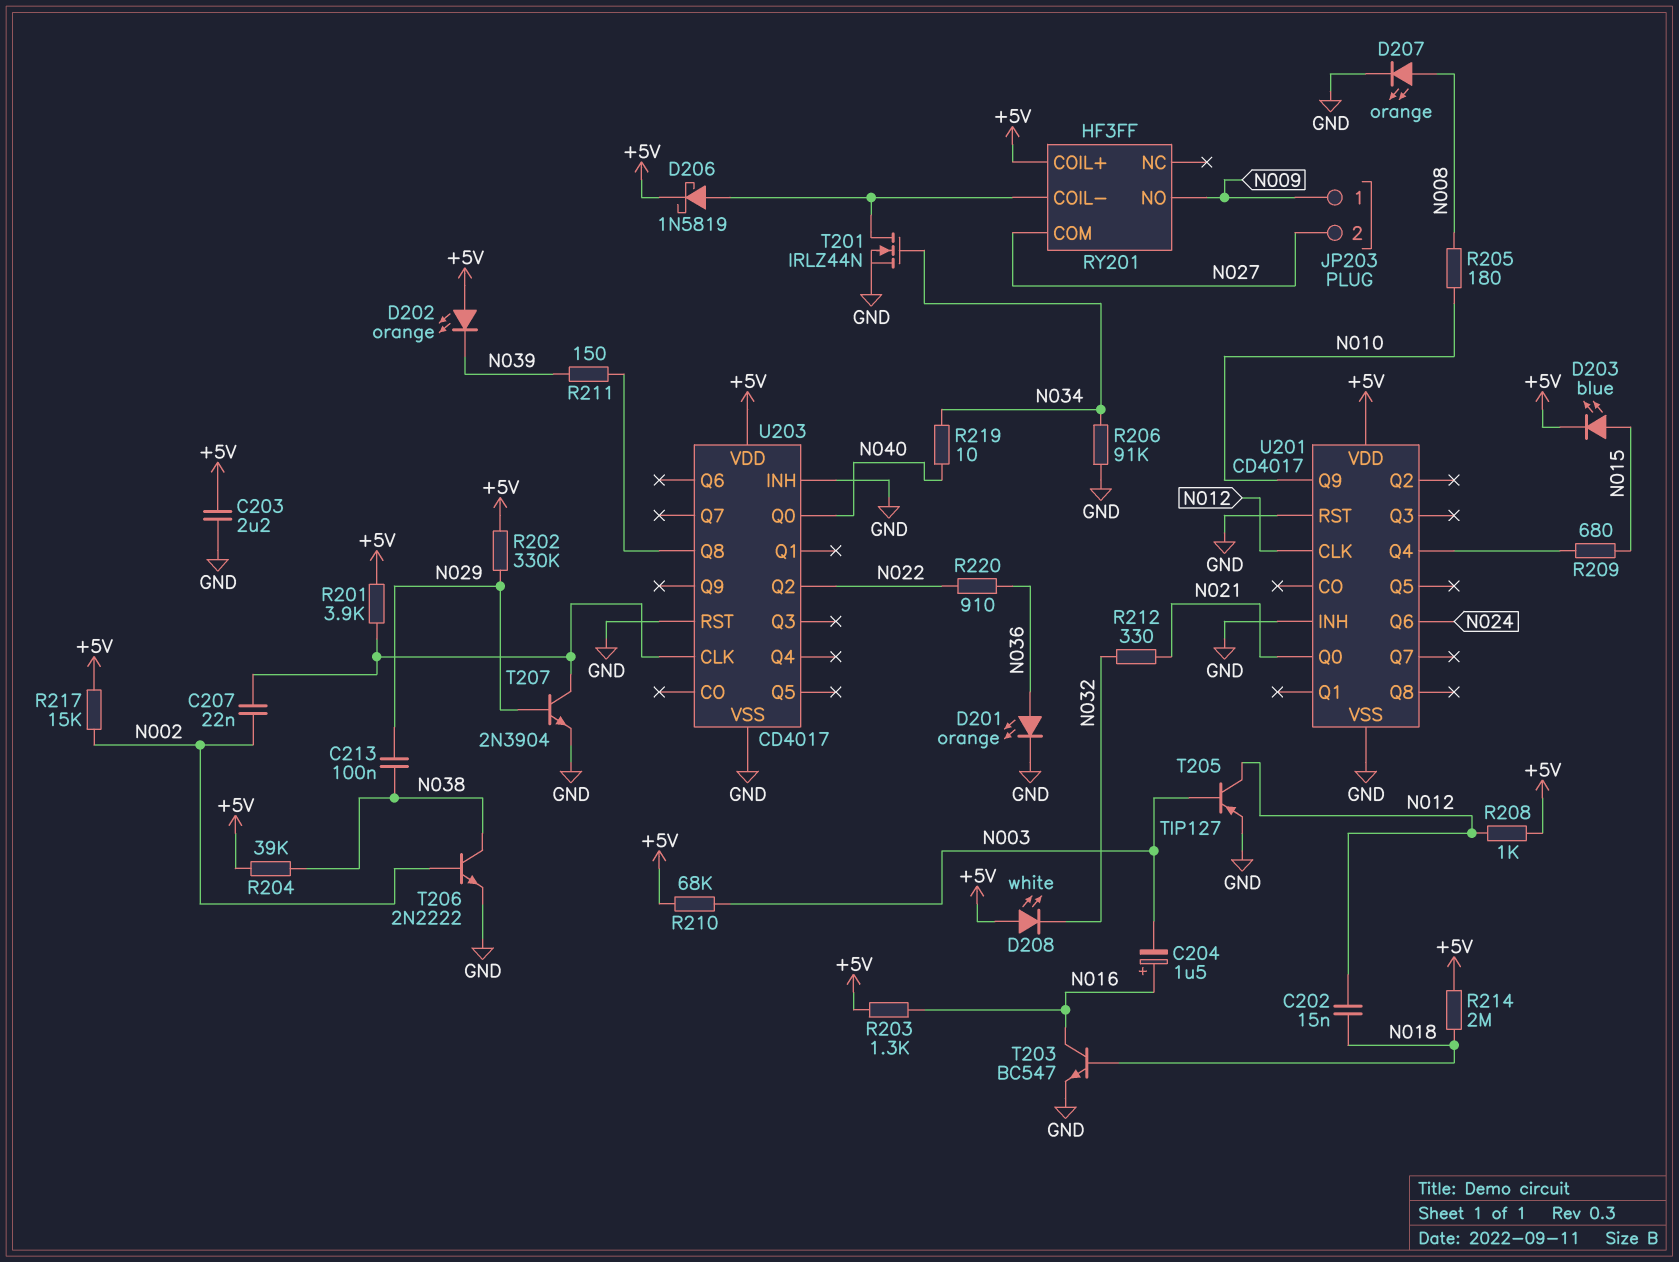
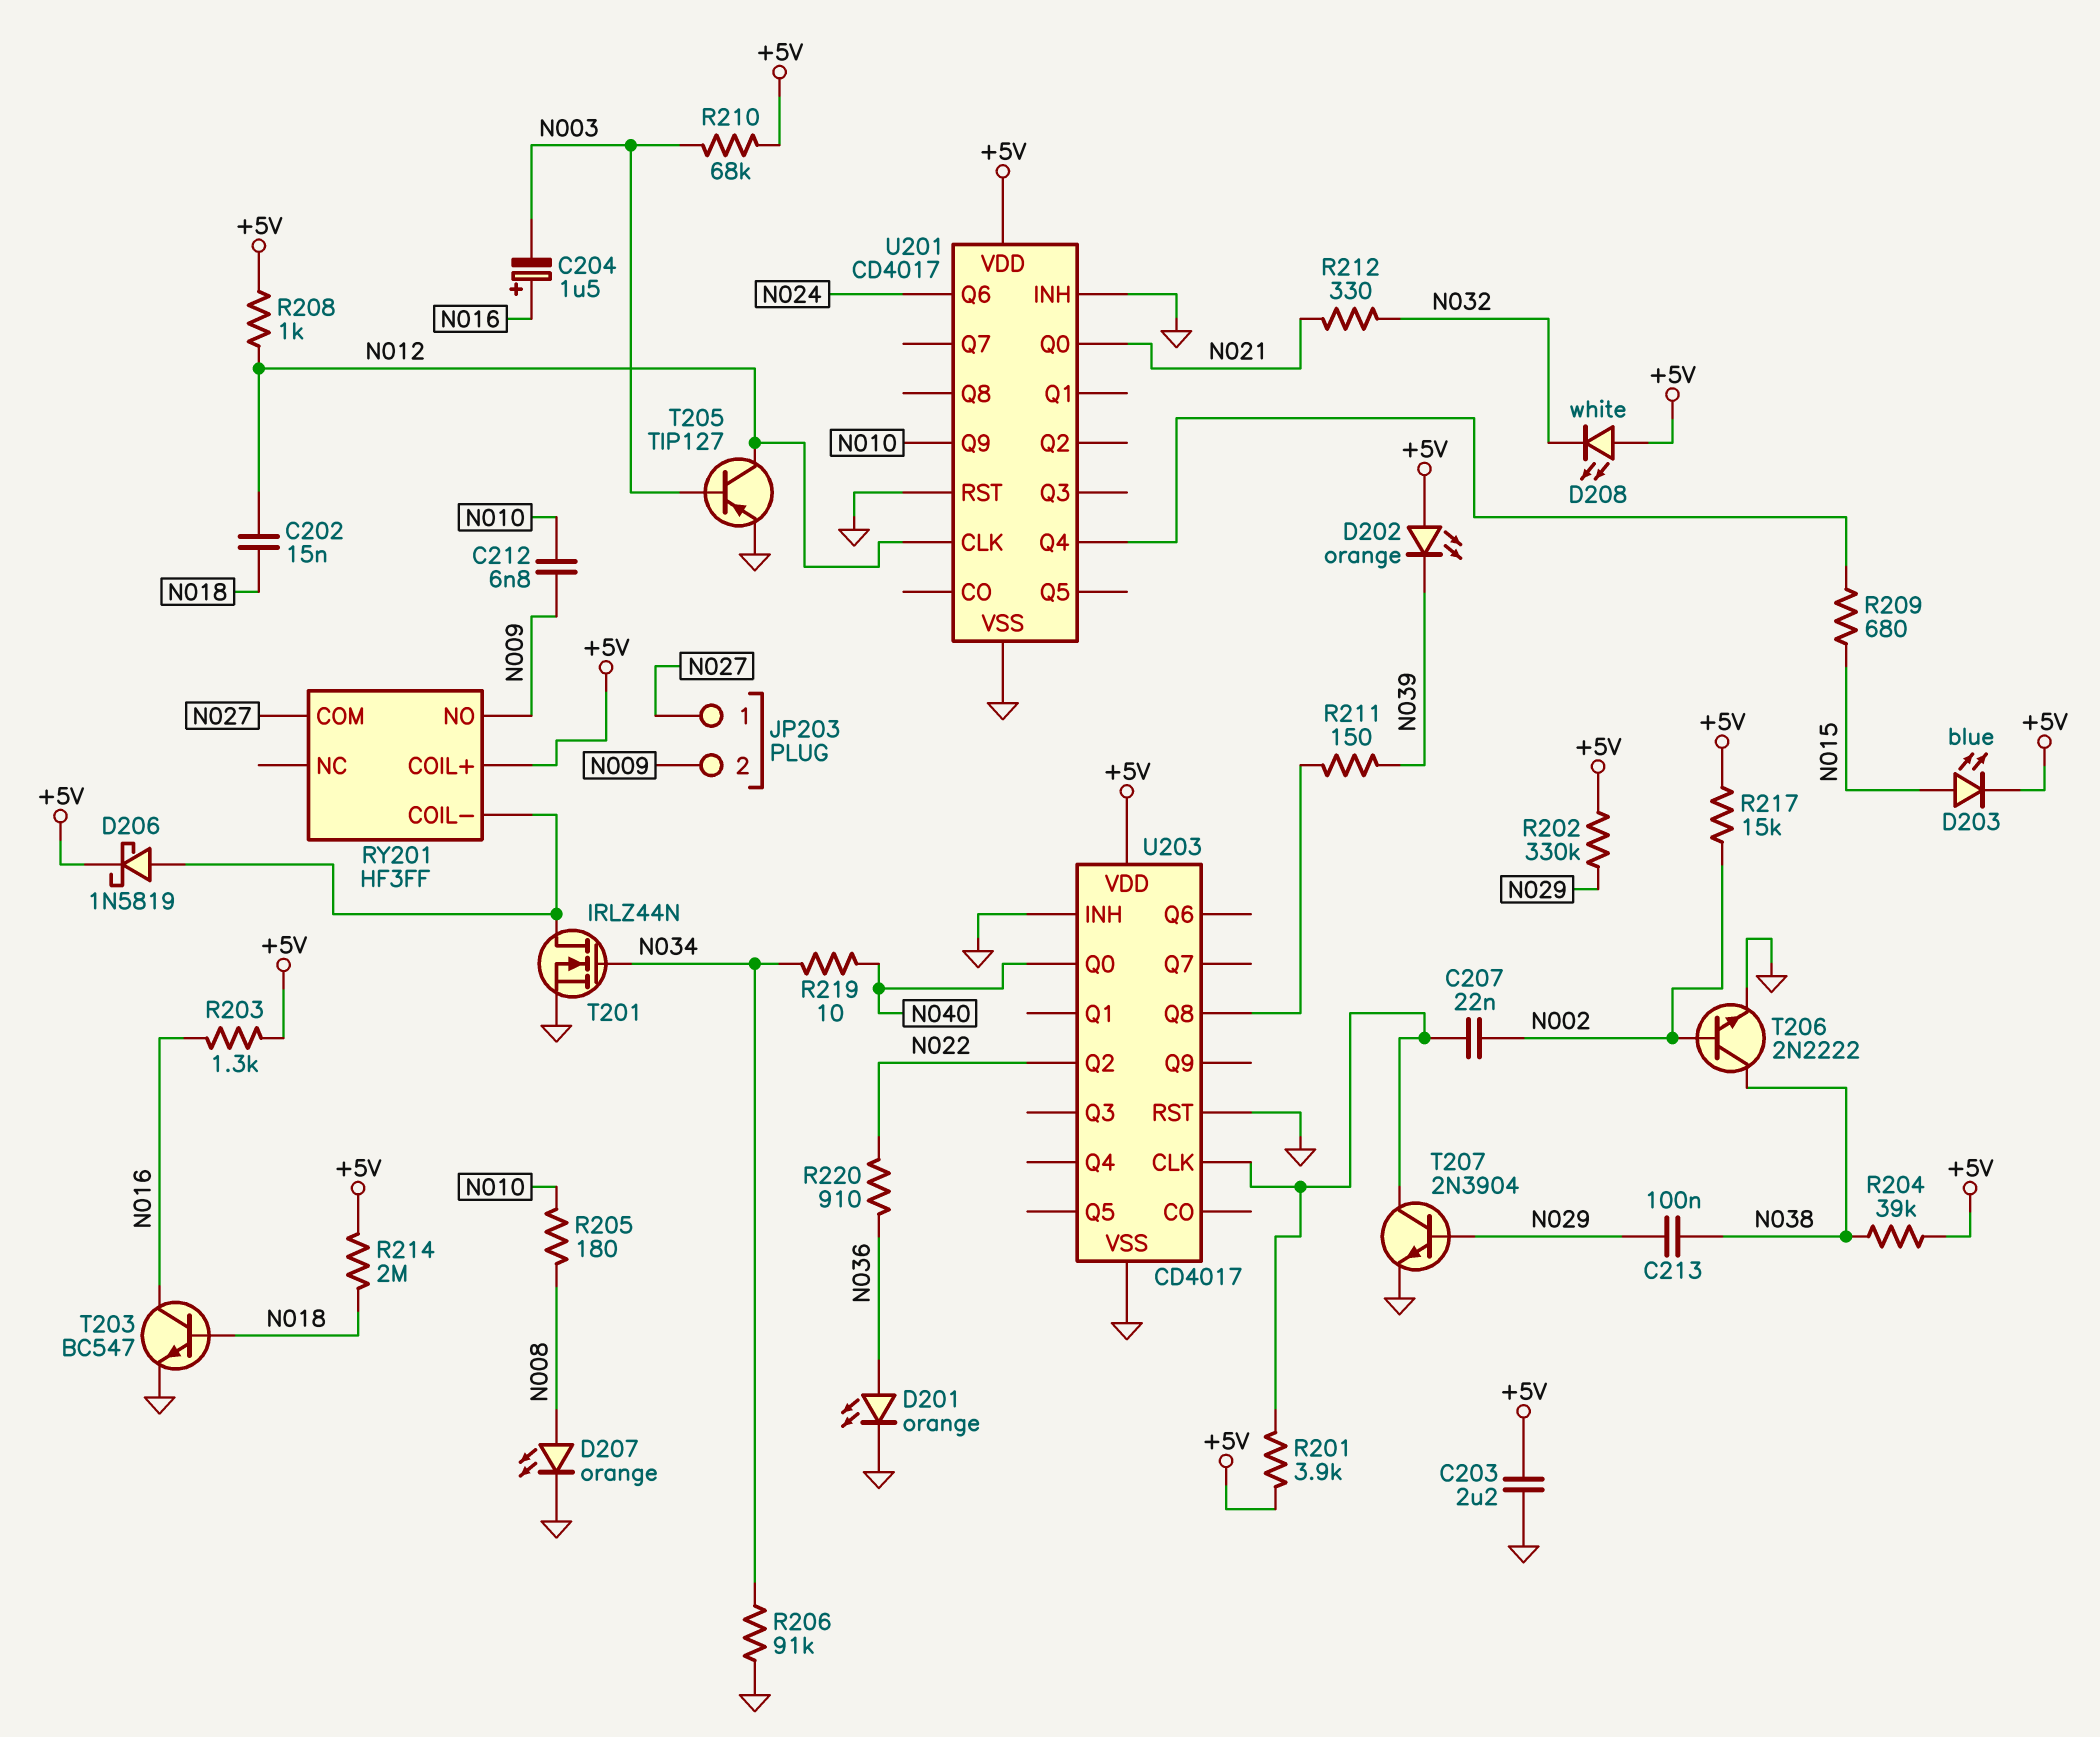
C212: none -> 6.8nF (N009, N010)
JP203 pin 1: N009 -> N027
JP203 pin 2: N027 -> N009

